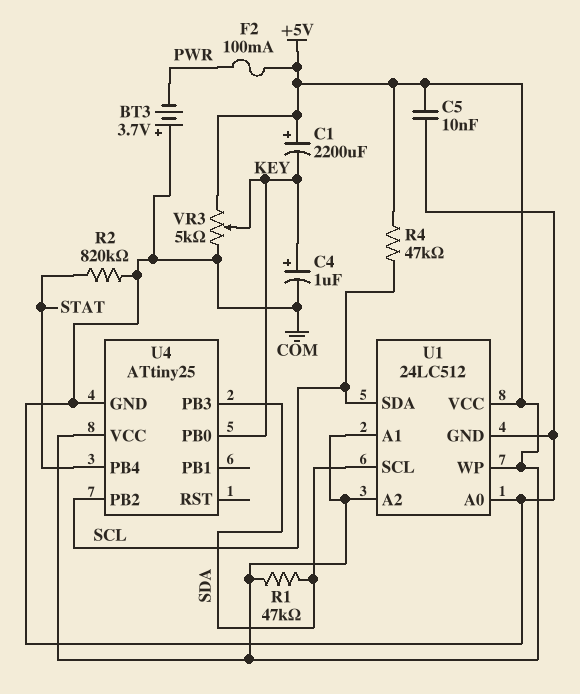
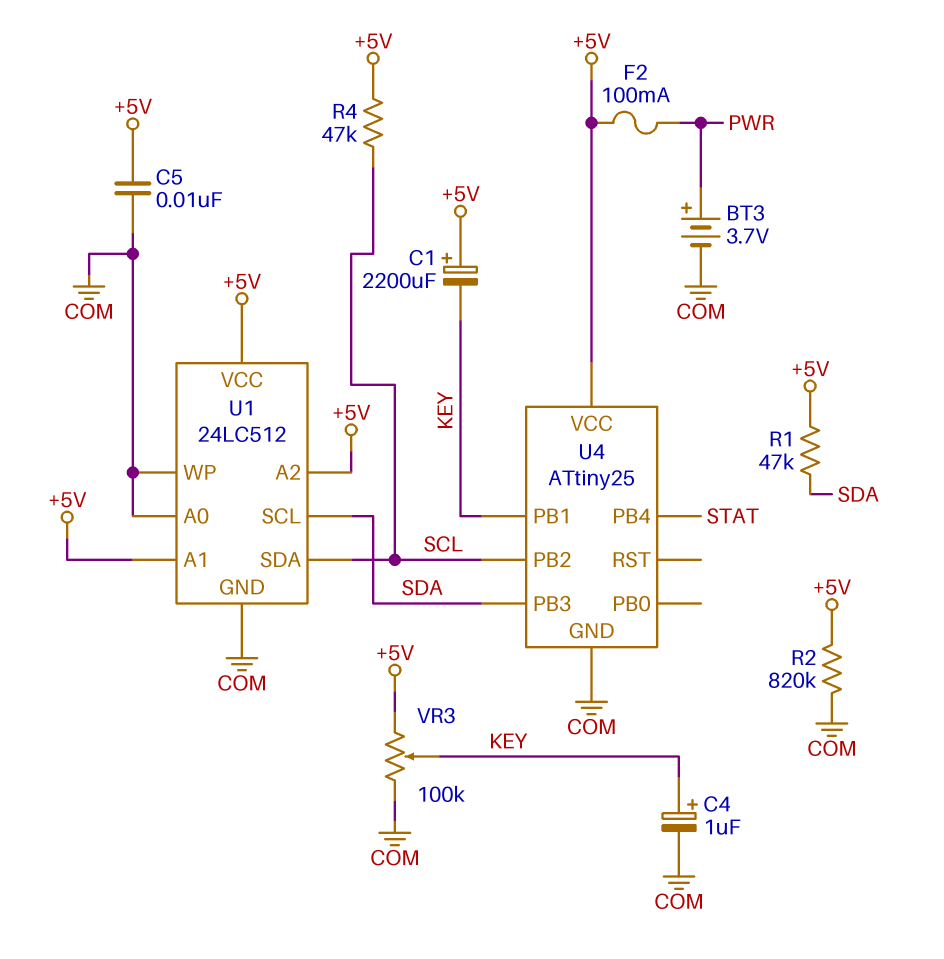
BT3: 3.7V (plus COM, minus PWR) -> 3.7V (plus PWR, minus COM)
R2: 820k (COM, STAT) -> 820k (+5V, COM)
U1 pin WP: +5V -> COM
U4 pin PB0: KEY -> none
U4 pin PB1: none -> KEY
VR3: 5k (+5V, COM, wiper KEY) -> 100k (+5V, COM, wiper KEY)

